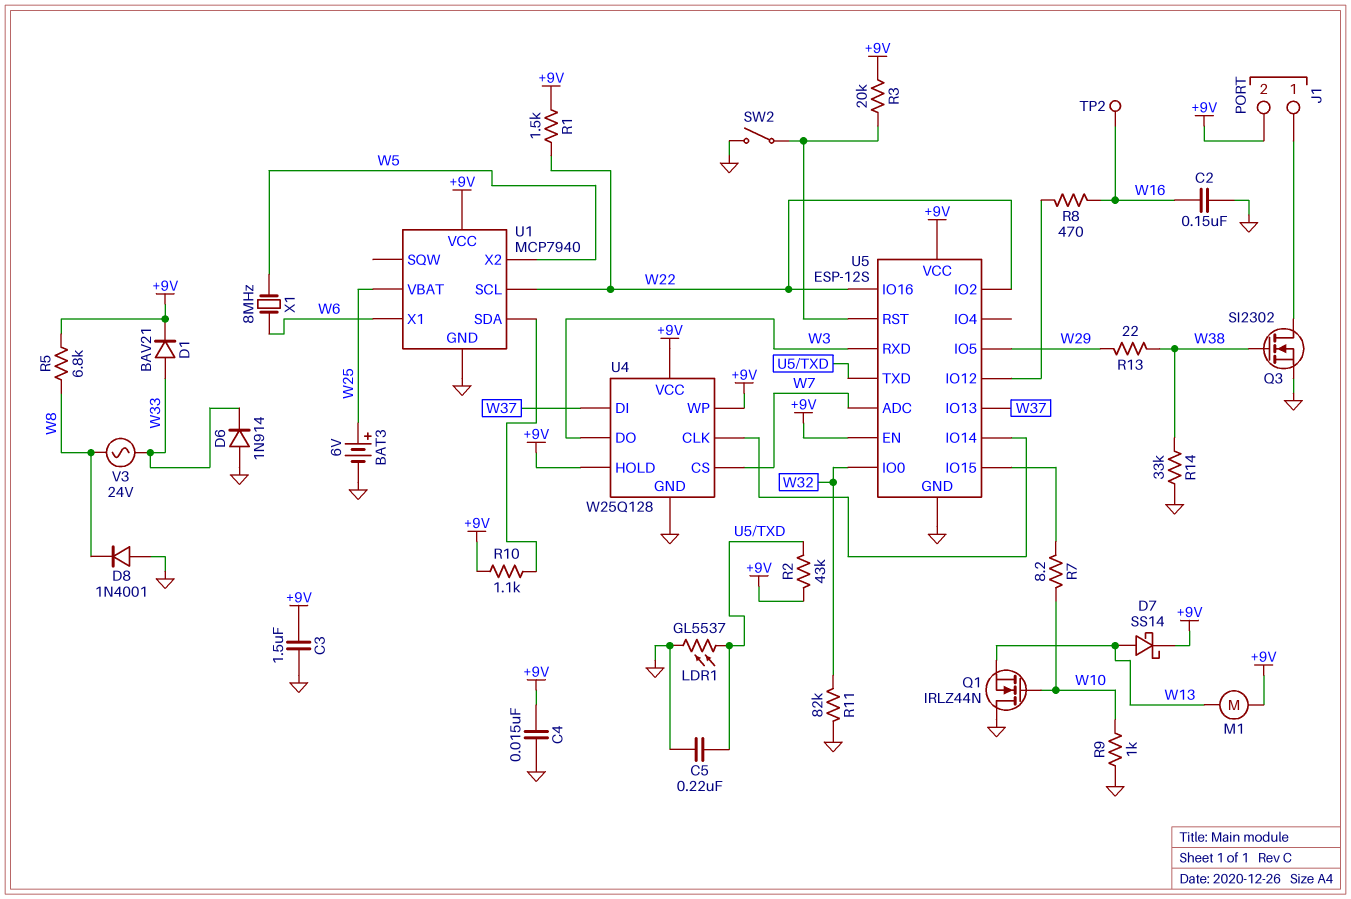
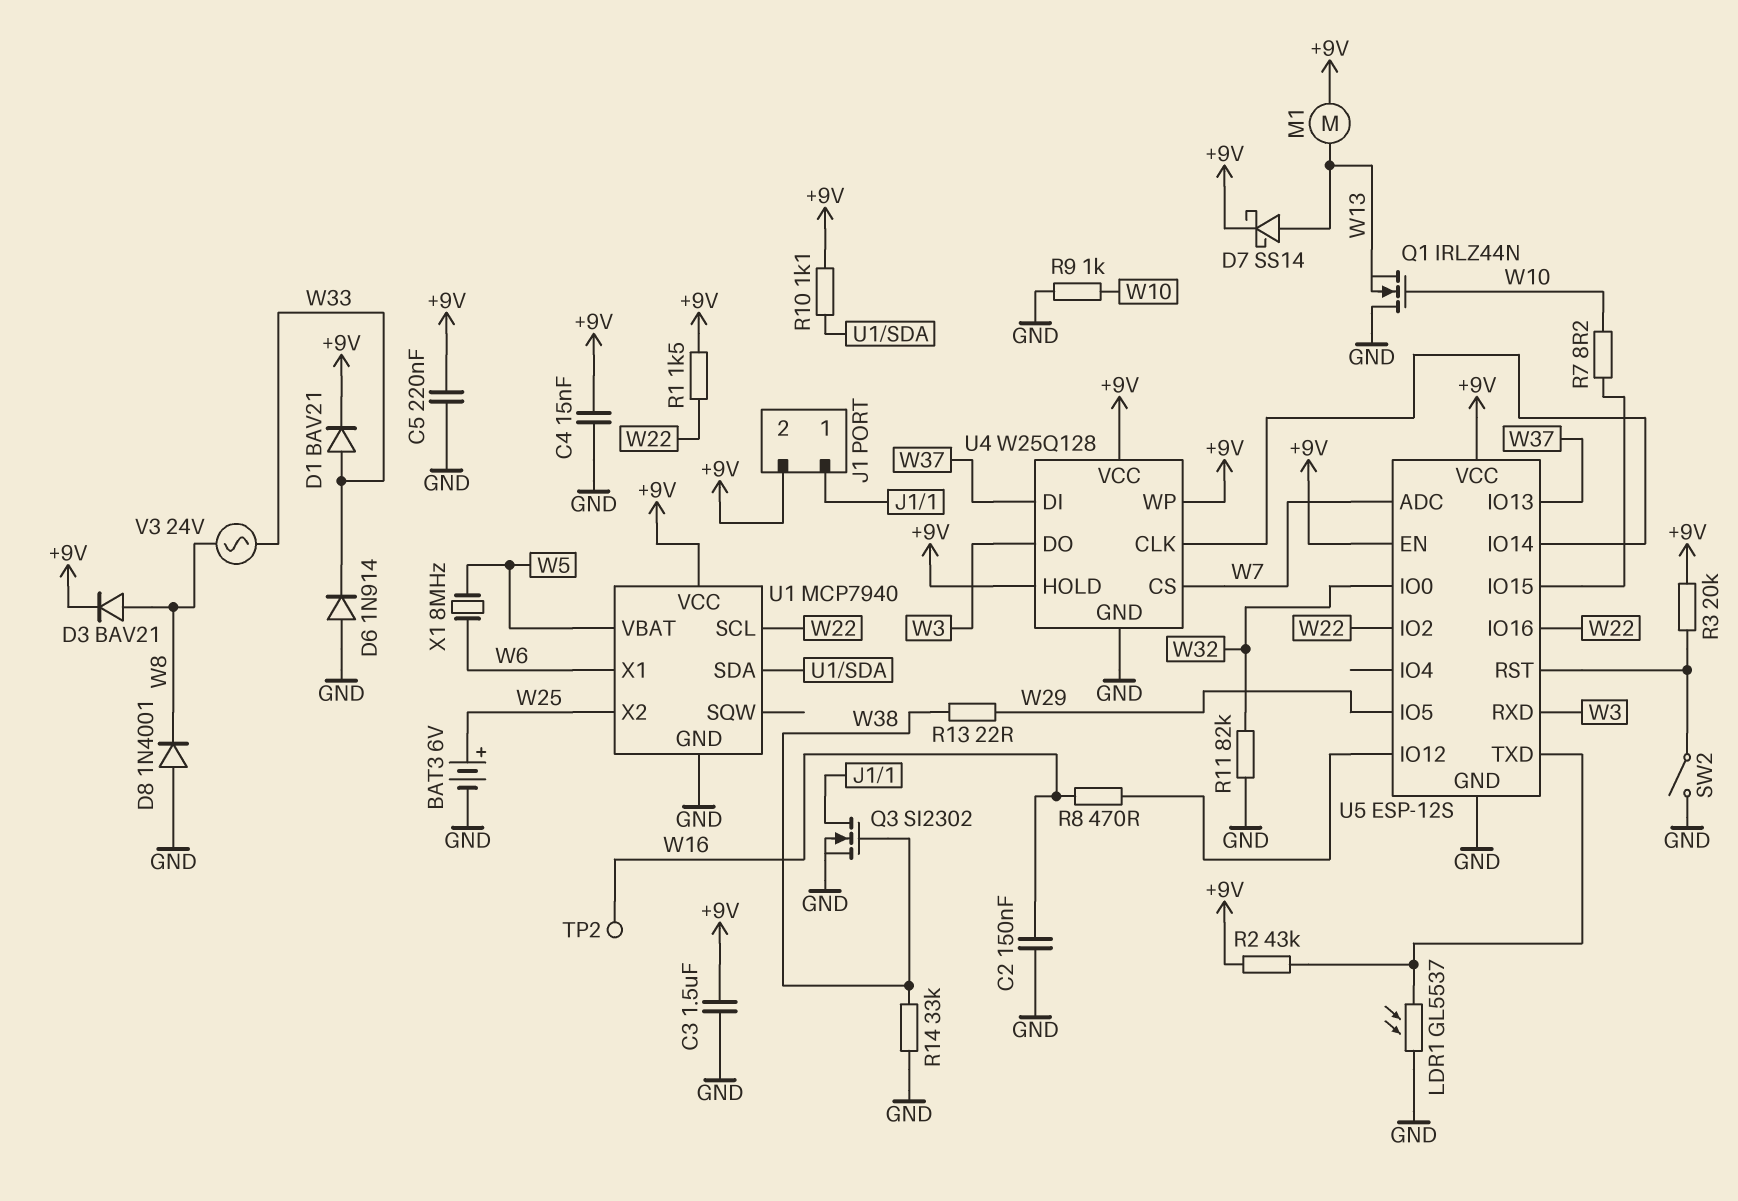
C5: 220nF (GND, U5/TXD) -> 220nF (+9V, GND)
D3: none -> diode BAV21 (A W8, K +9V)
R5: 6.8k (+9V, W8) -> none
U1 pin VBAT: W25 -> W5
U1 pin X2: W5 -> W25

